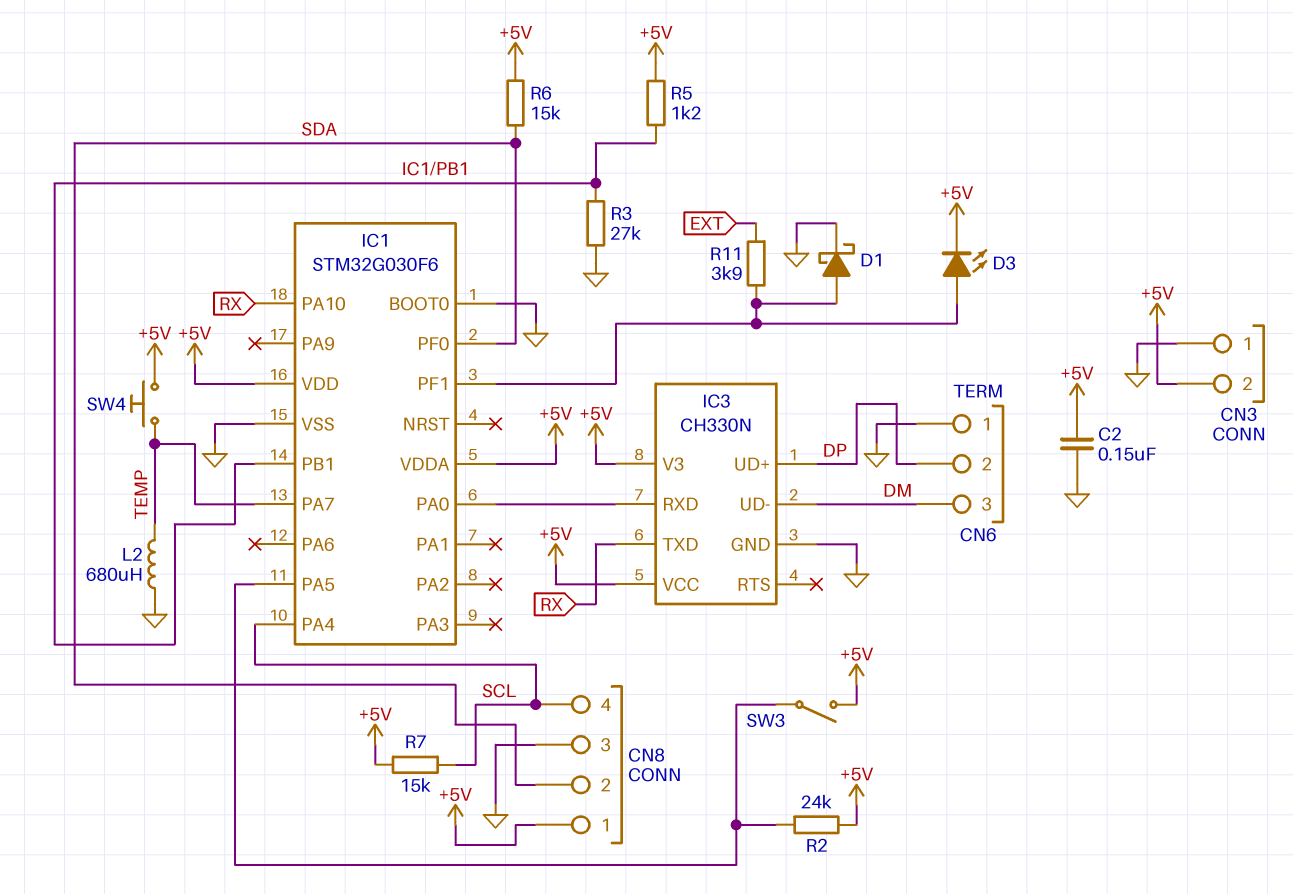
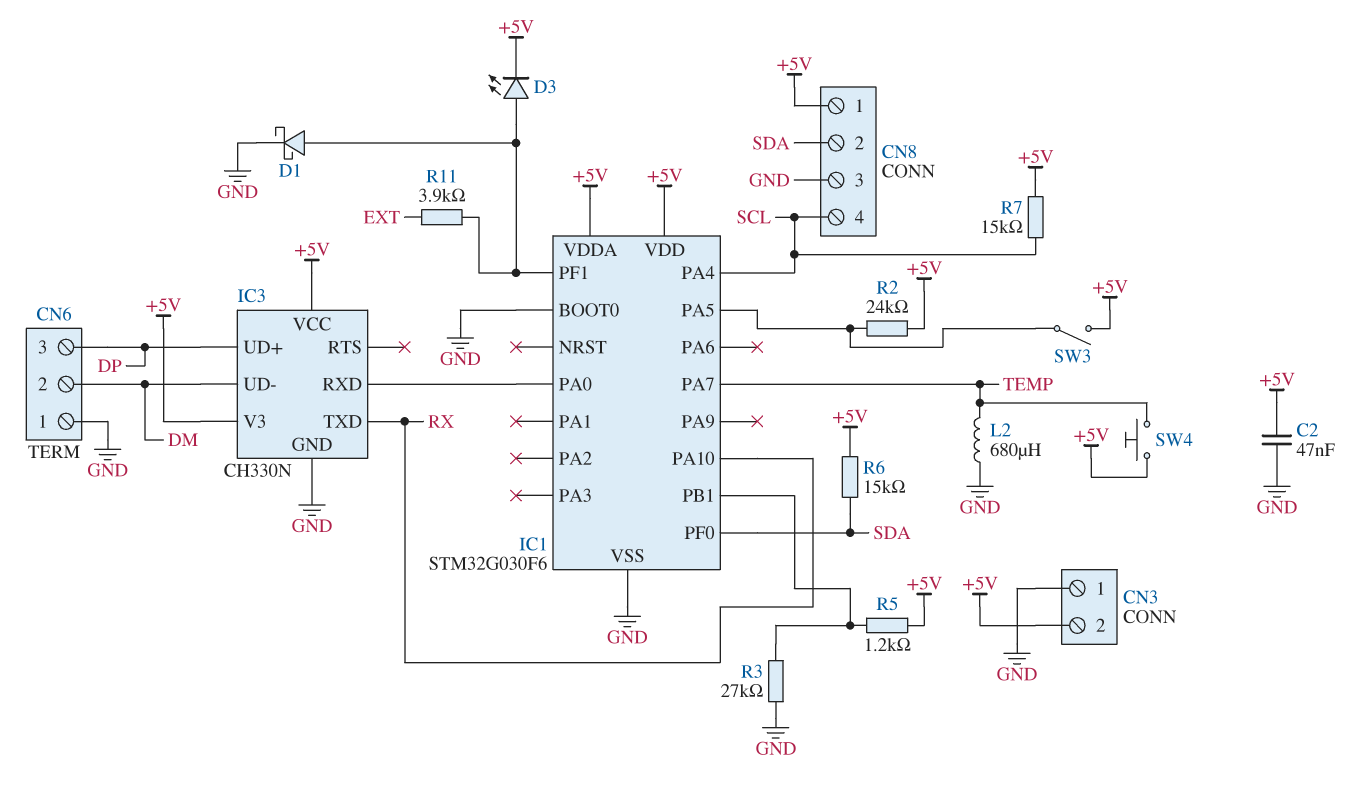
C2: 150nF (+5V, GND) -> 47nF (+5V, GND)
CN6 pin 2: DP -> DM
CN6 pin 3: DM -> DP

